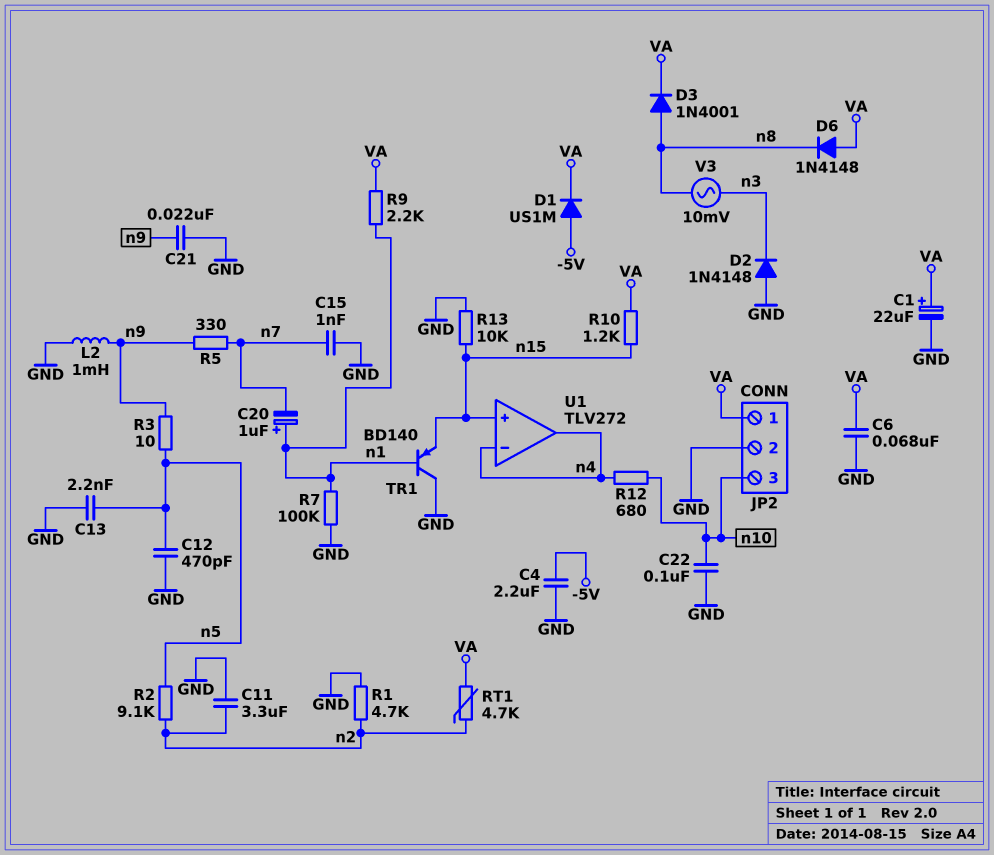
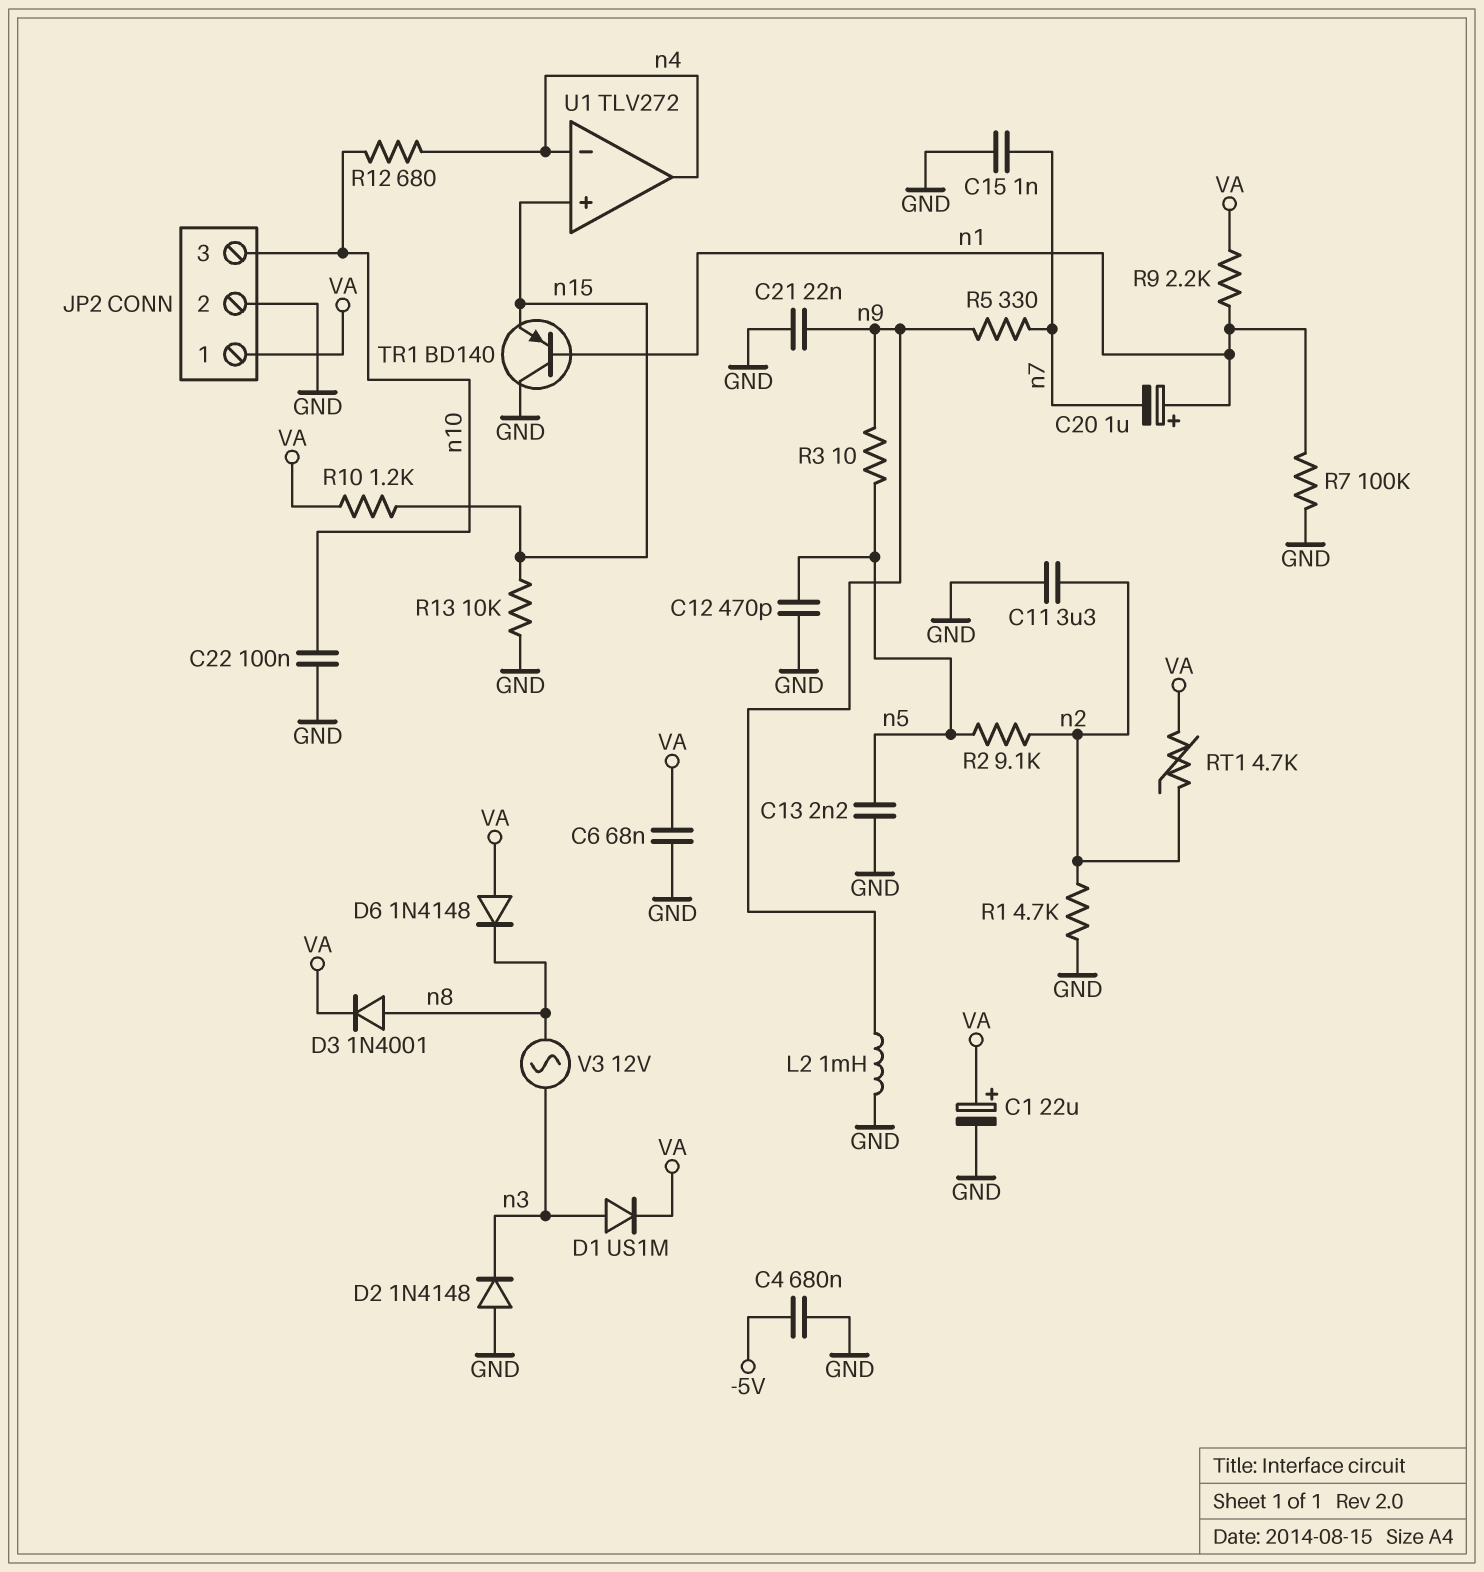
C4: 2.2uF (-5V, GND) -> 680nF (-5V, GND)
D1: diode US1M (A -5V, K VA) -> diode US1M (A n3, K VA)
V3: AC 10mV (n3, n8) -> AC 12V (n3, n8)

